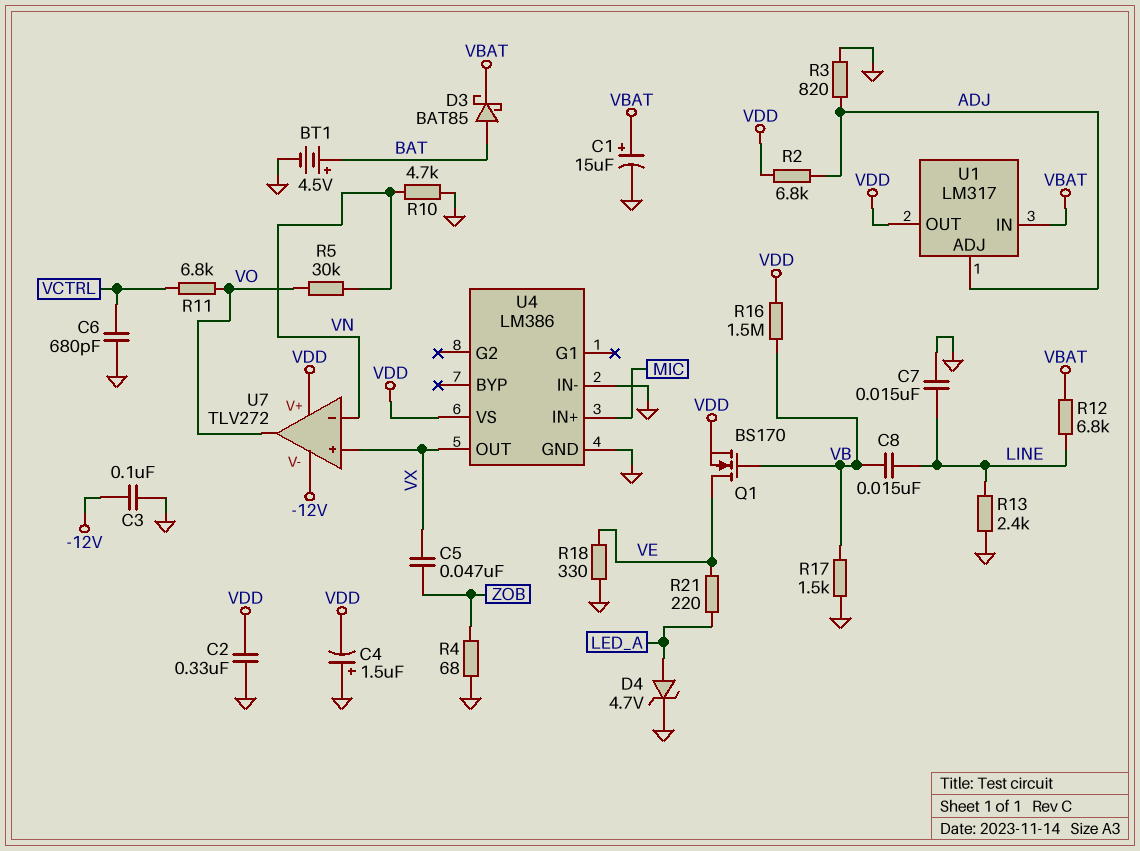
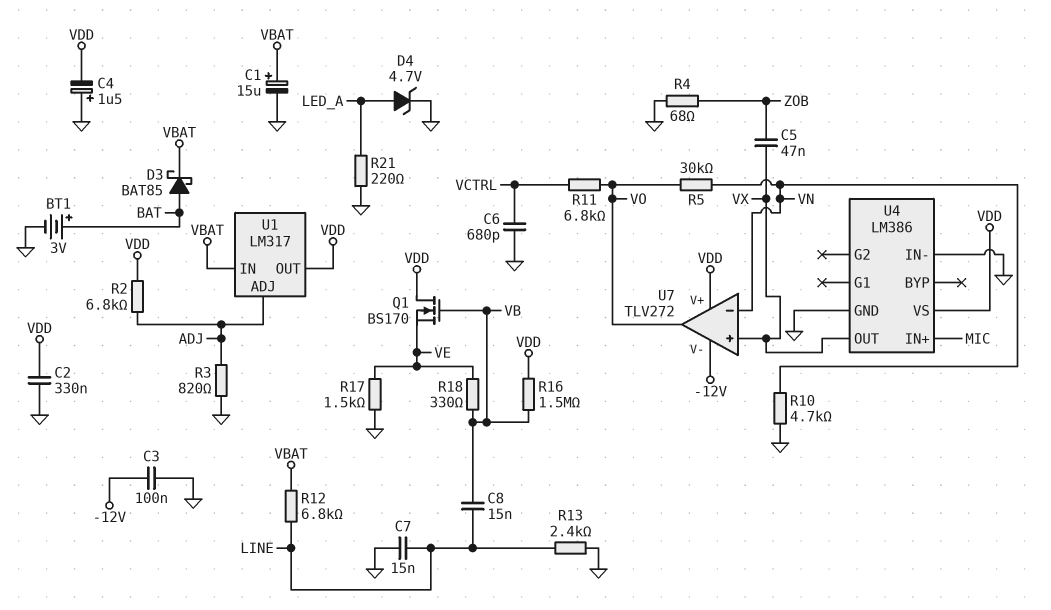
BT1: 4.5V (plus BAT, minus GND) -> 3V (plus BAT, minus GND)
Q1: NMOS BS170 (G VB, D VE, S VDD) -> NMOS BS170 (G VB, D VDD, S VE)
R17: 1.5k (GND, VB) -> 1.5k (GND, VE)
R18: 330 (GND, VE) -> 330 (VB, VE)
R21: 220 (LED_A, VE) -> 220 (GND, LED_A)

